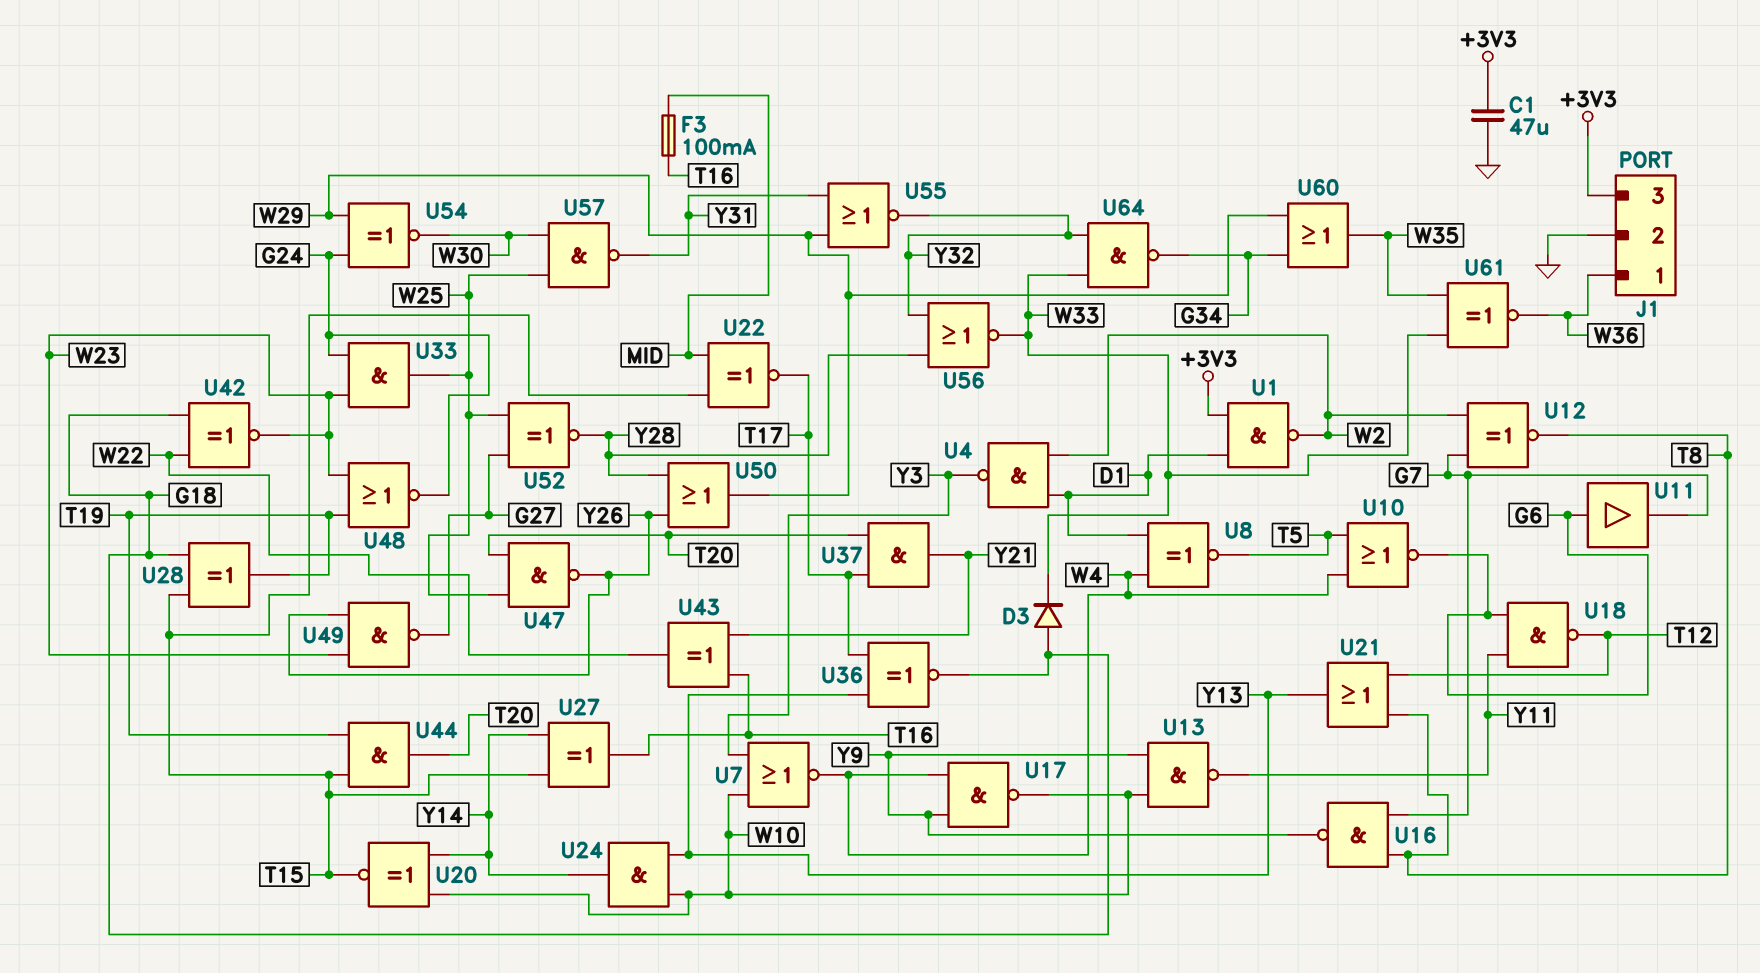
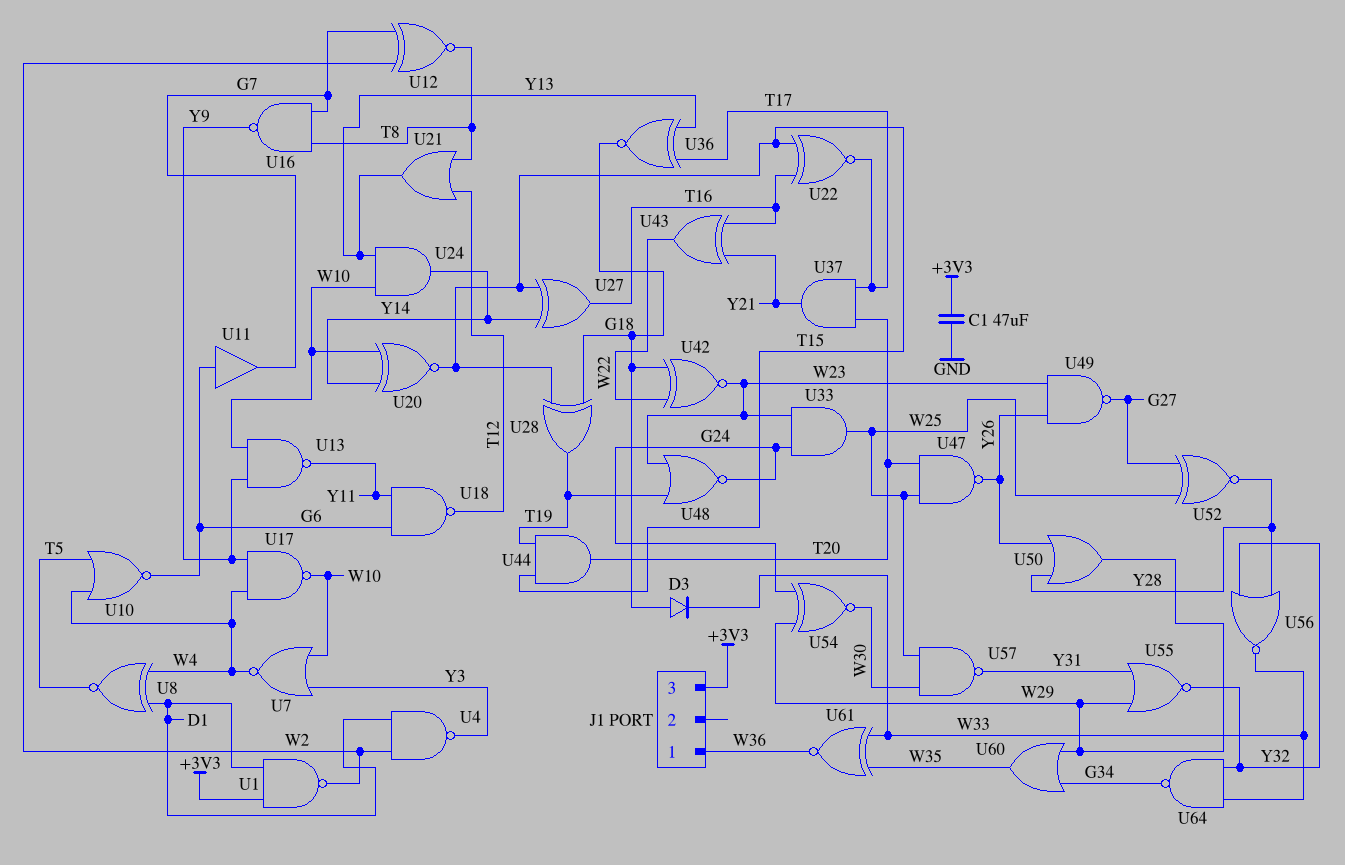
F3: 100mA (MID, T16) -> none
J1 pin 2: GND -> none
U22: XNOR (in MID, in T15, out T17) -> XNOR (in T15, in T16, out T17)

